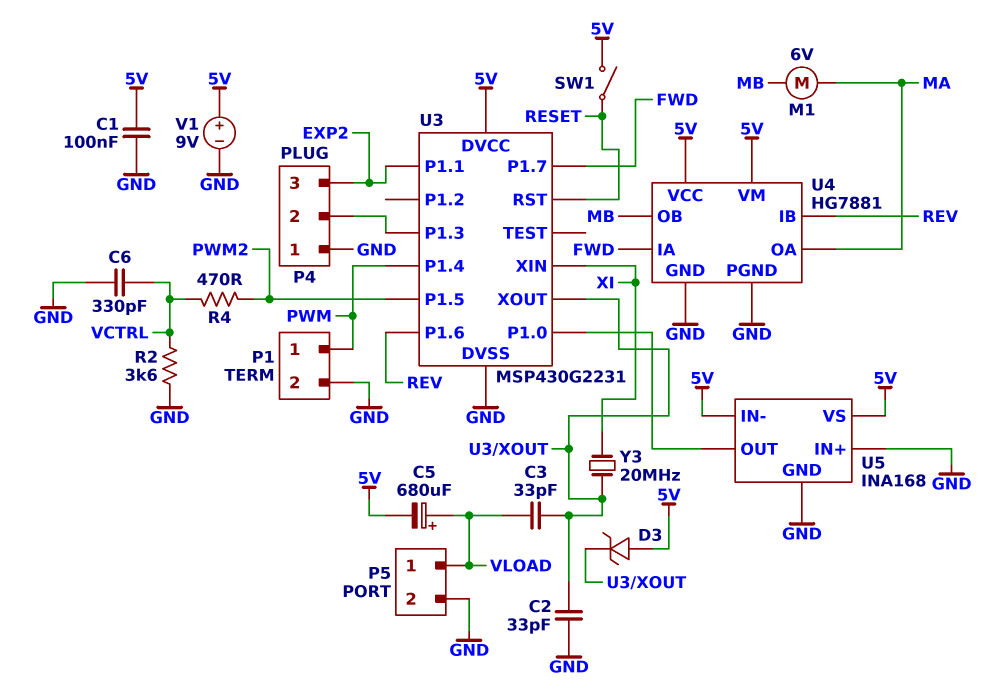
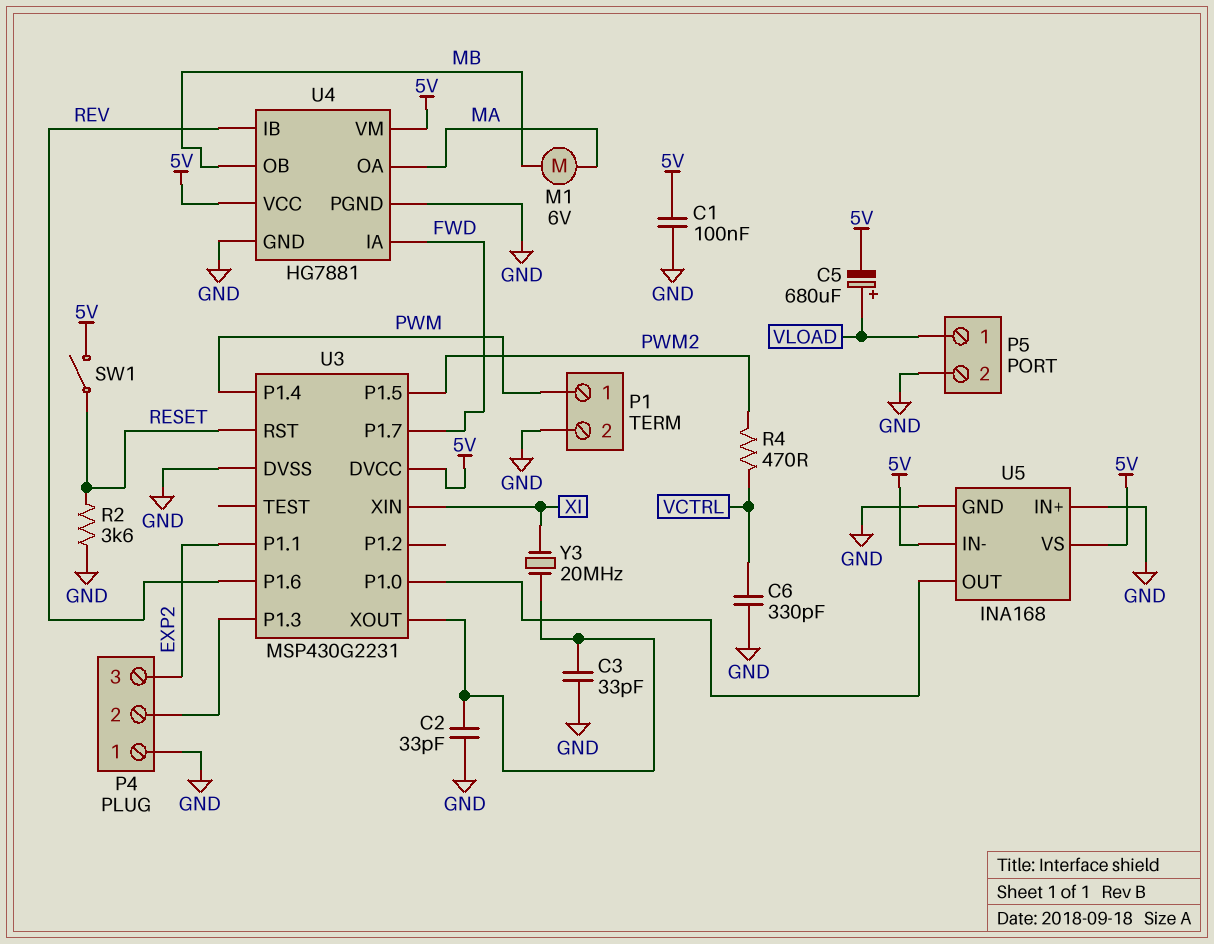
C3: 33pF (U3/XOUT, VLOAD) -> 33pF (GND, U3/XOUT)
D3: zener (A 5V, K U3/XOUT) -> none
R2: 3.6k (GND, VCTRL) -> 3.6k (GND, RESET)
V1: 9V (plus 5V, minus GND) -> none

